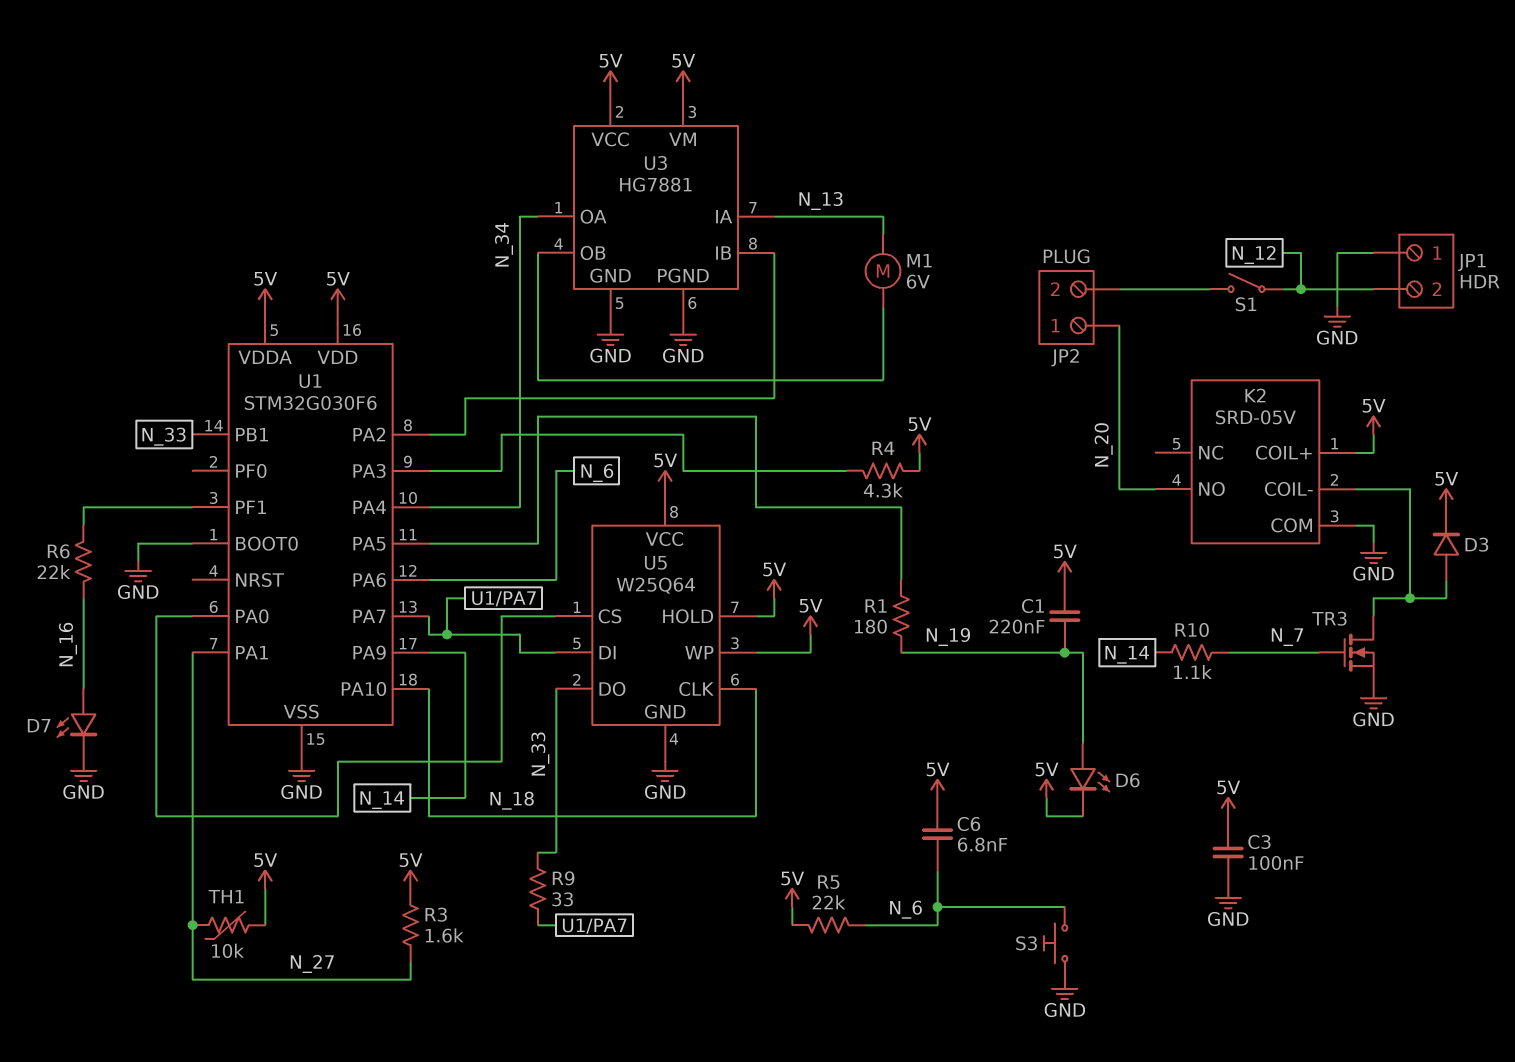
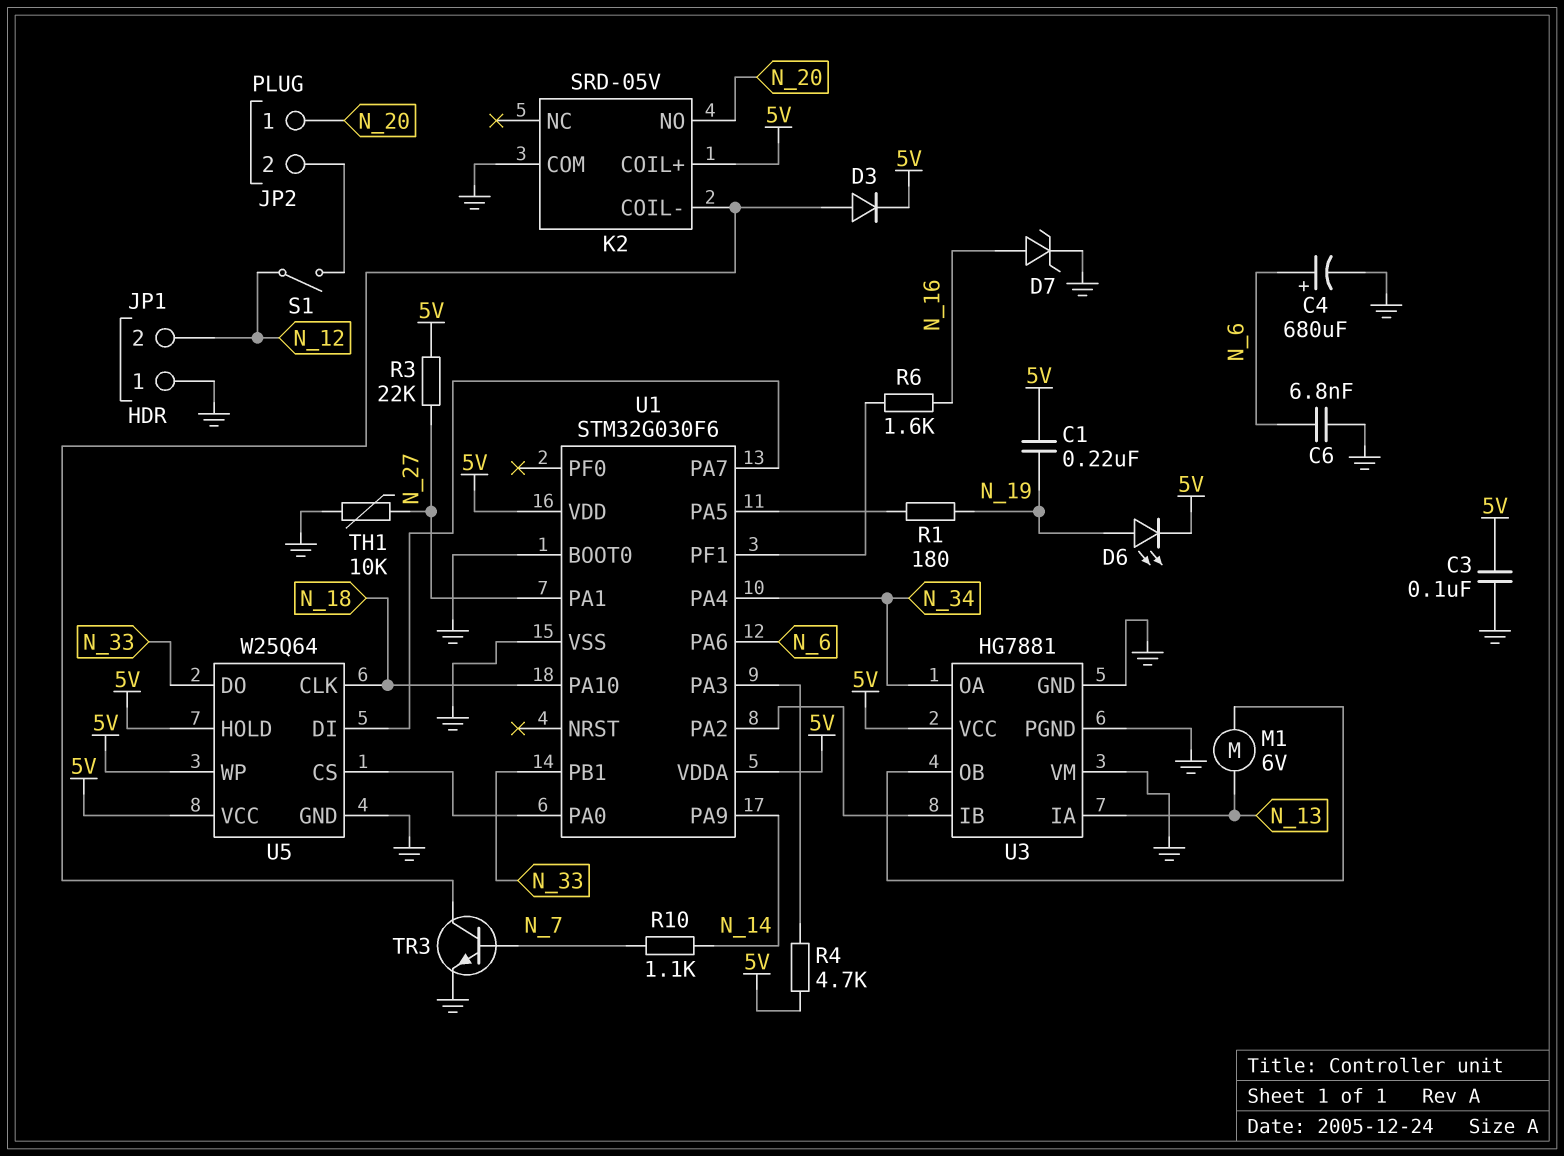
C4: none -> 680uF (plus N_6, minus GND)
C6: 6.8nF (5V, N_6) -> 6.8nF (GND, N_6)
D7: LED (A N_16, K GND) -> zener (A N_16, K GND)
R3: 1.6k (5V, N_27) -> 22k (5V, N_27)
R4: 4.3k (5V, U1/PA3) -> 4.7k (5V, U1/PA3)
R5: 22k (5V, N_6) -> none
R6: 22k (N_16, U1/PF1) -> 1.6k (N_16, U1/PF1)
R9: 33 (N_33, U1/PA7) -> none
S3: button (GND, N_6) -> none
TH1: 10k (5V, N_27) -> 10k (GND, N_27)
TR3: NMOS (G N_7, D K2/COIL-, S GND) -> NPN (B N_7, C K2/COIL-, E GND)
U3 pin VM: 5V -> GND

